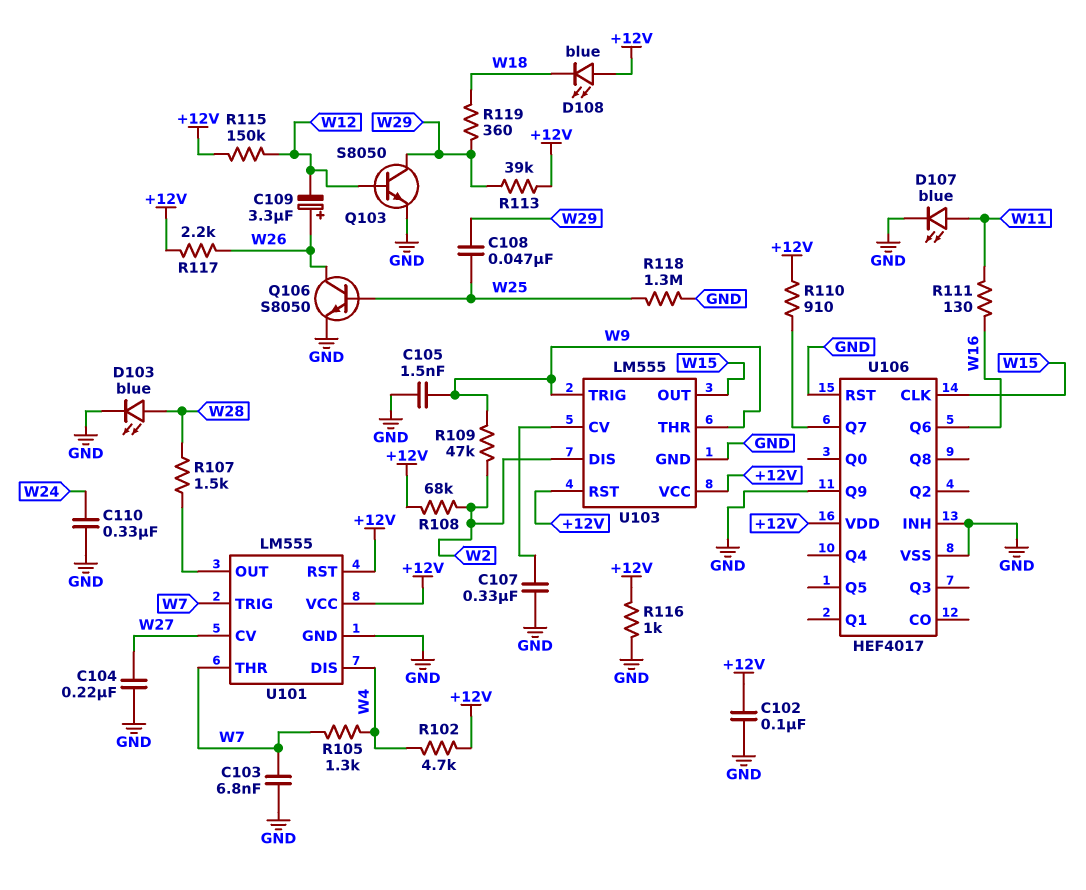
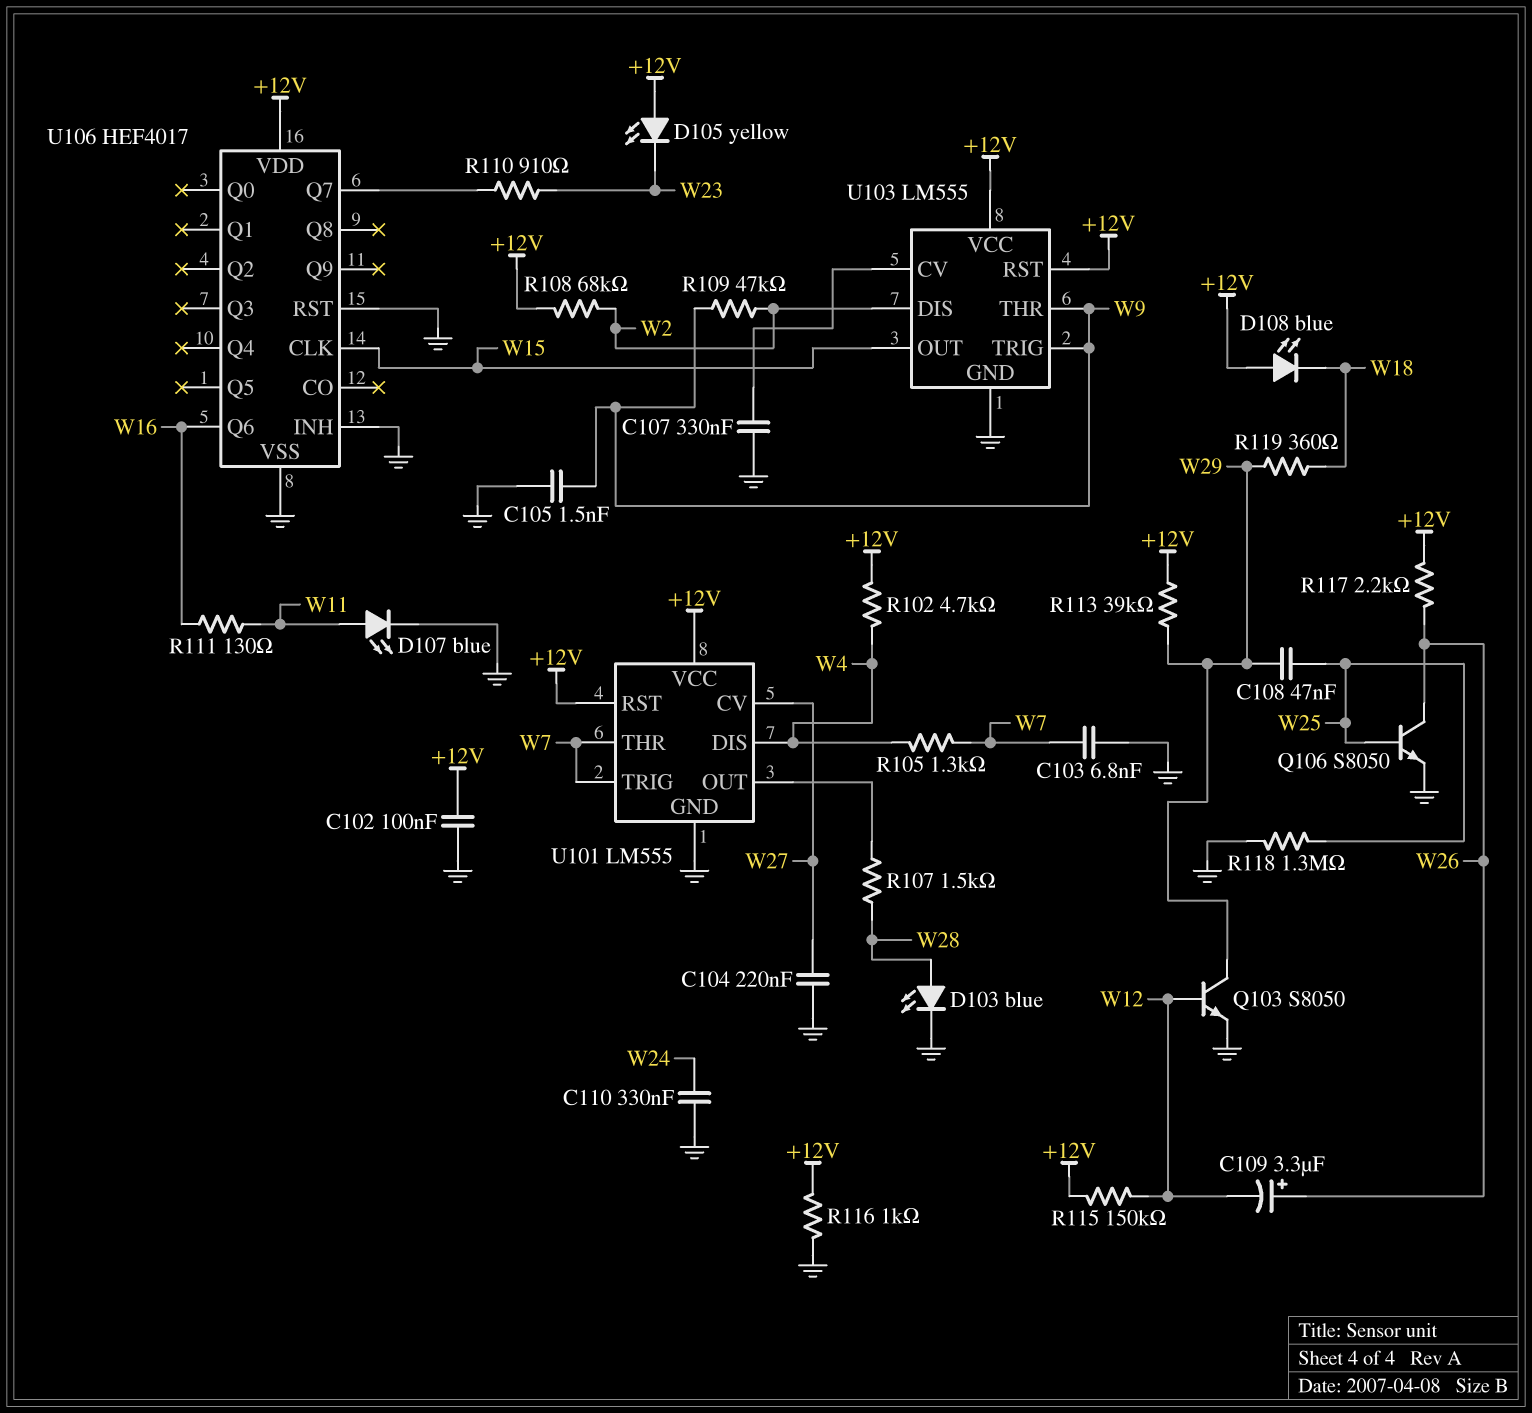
D105: none -> LED yellow (A +12V, K W23)
R110: 910 (+12V, U106/Q7) -> 910 (U106/Q7, W23)
U106 pin Q9: GND -> none

